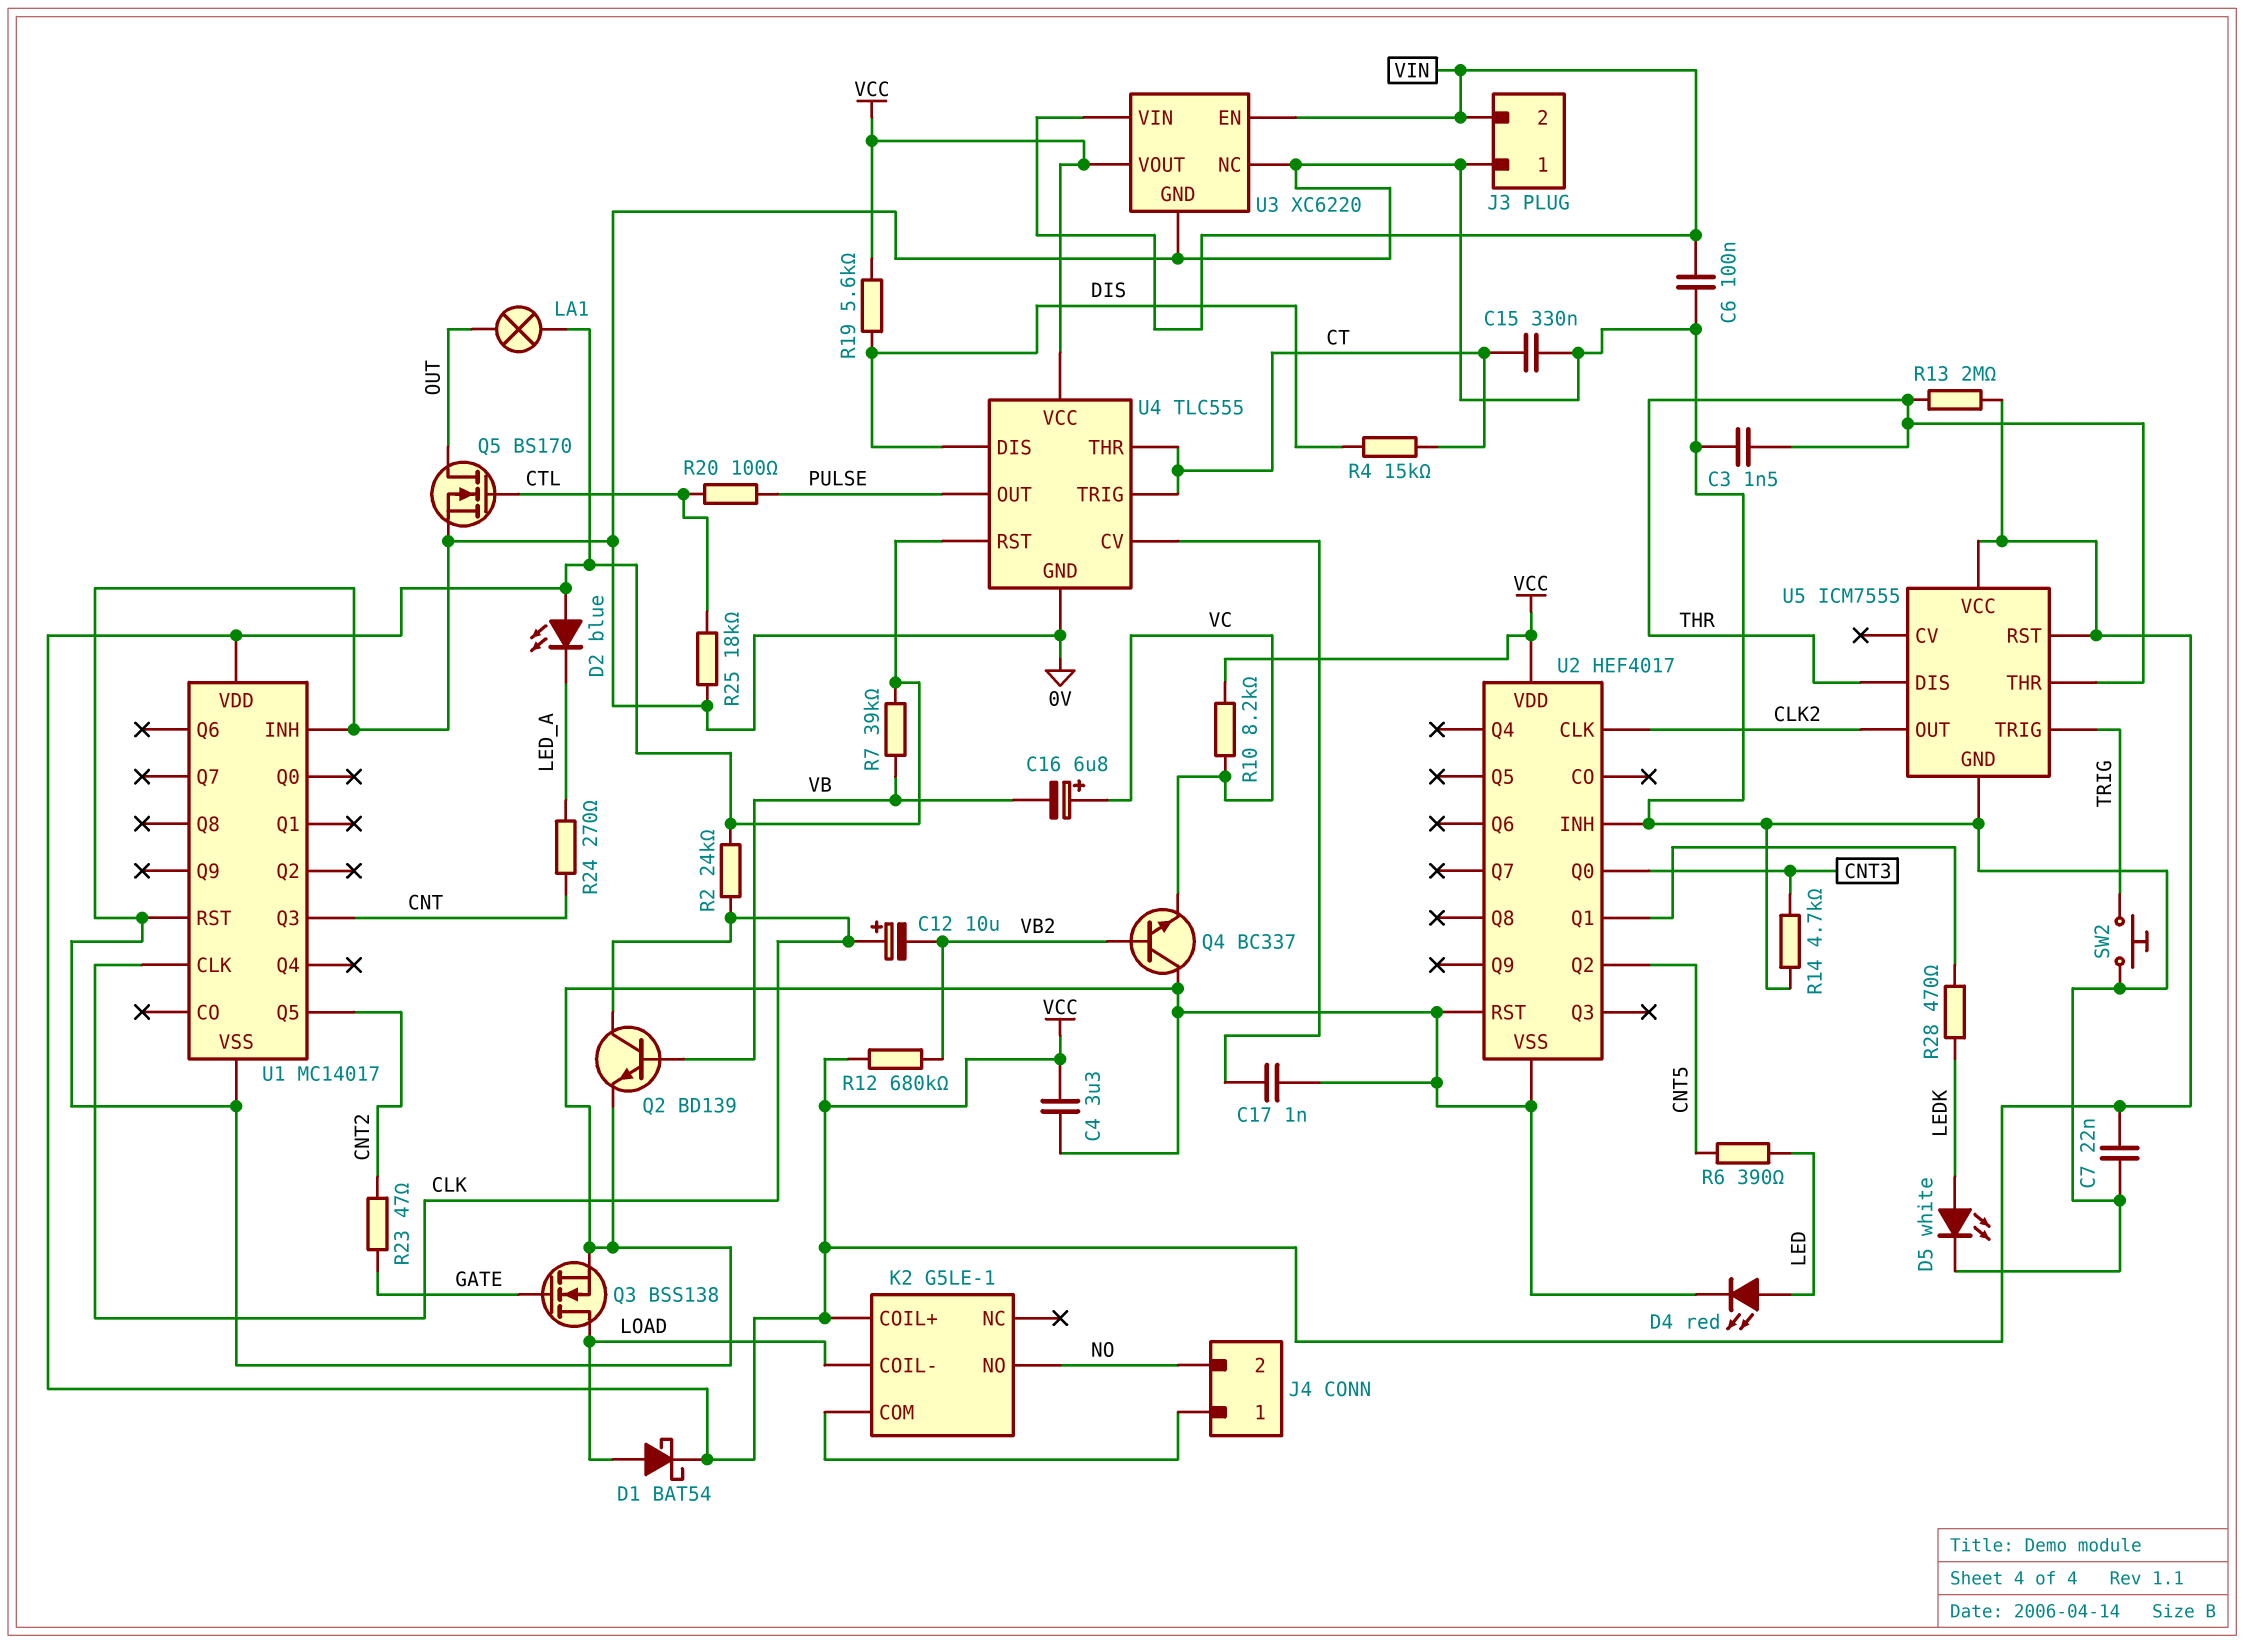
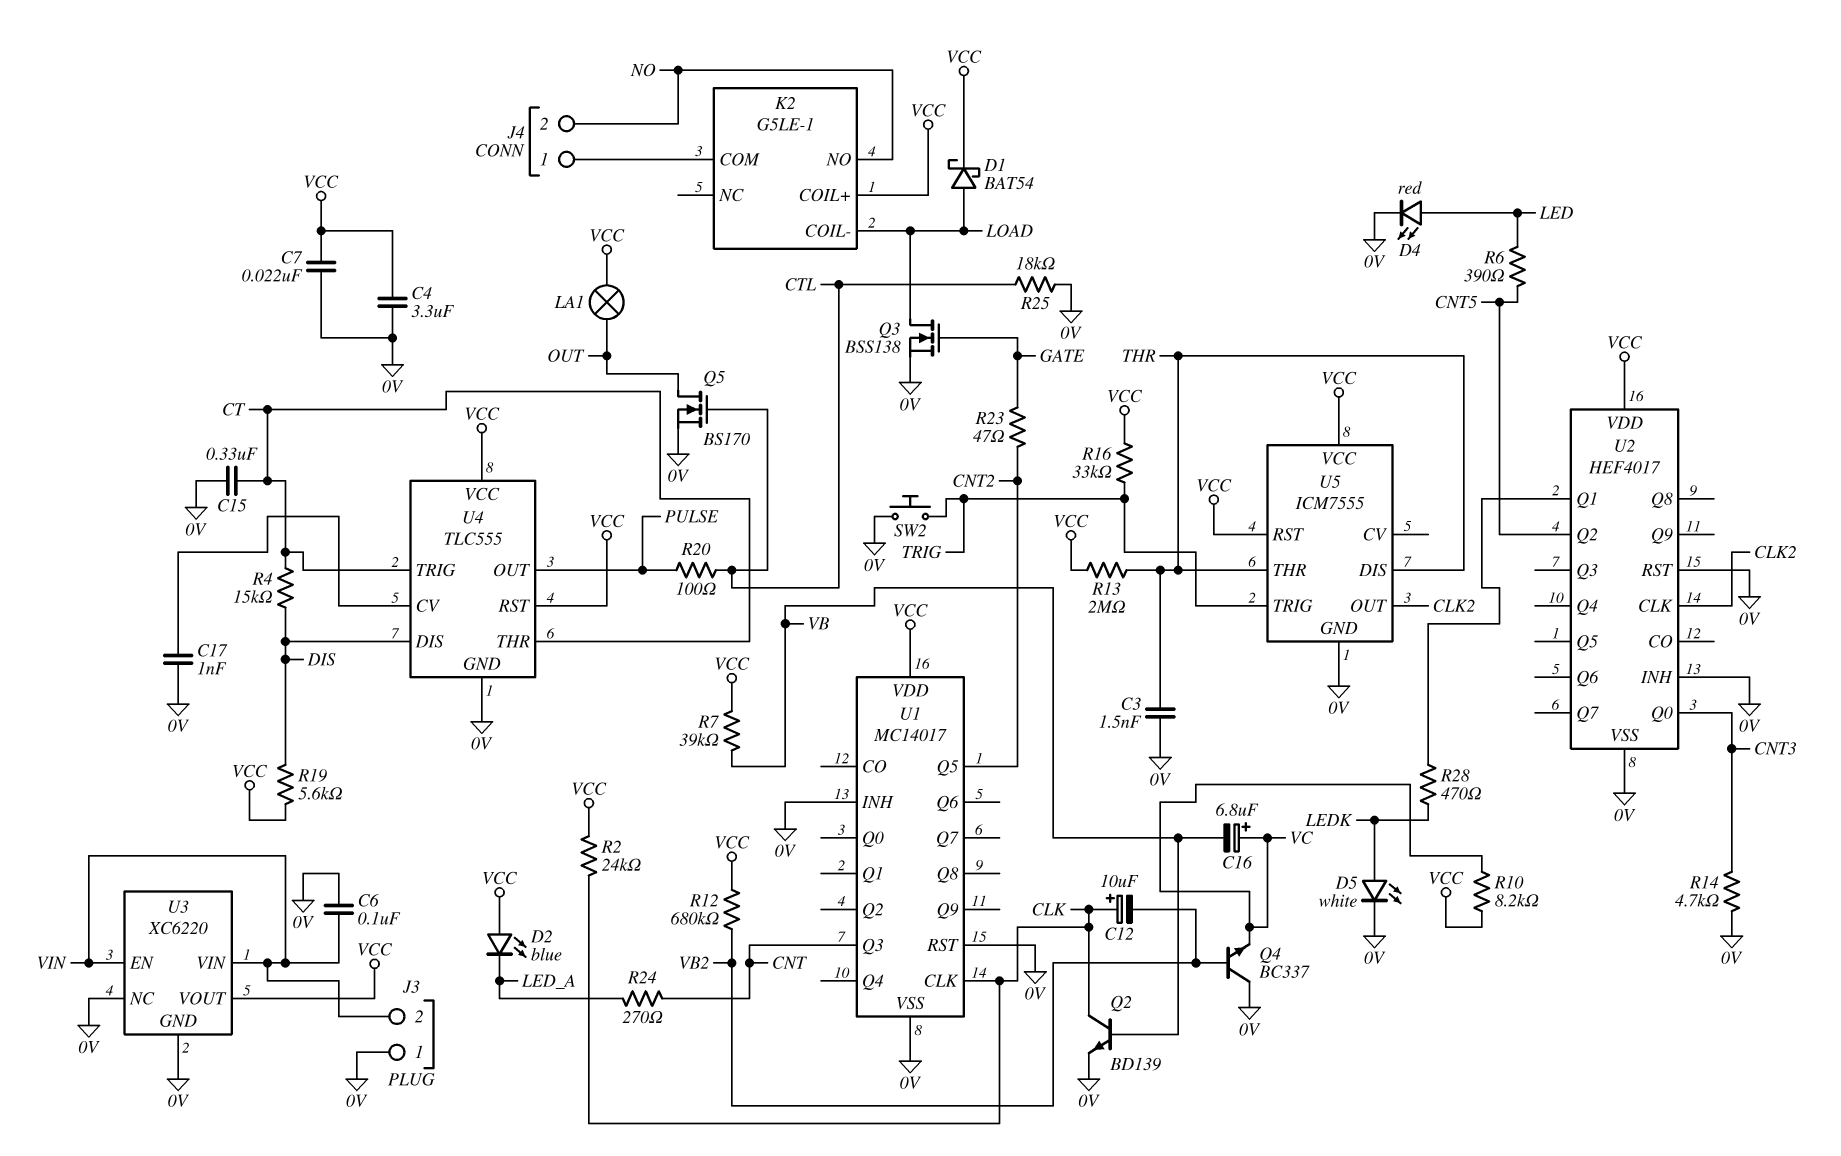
R16: none -> 33k (TRIG, VCC)

